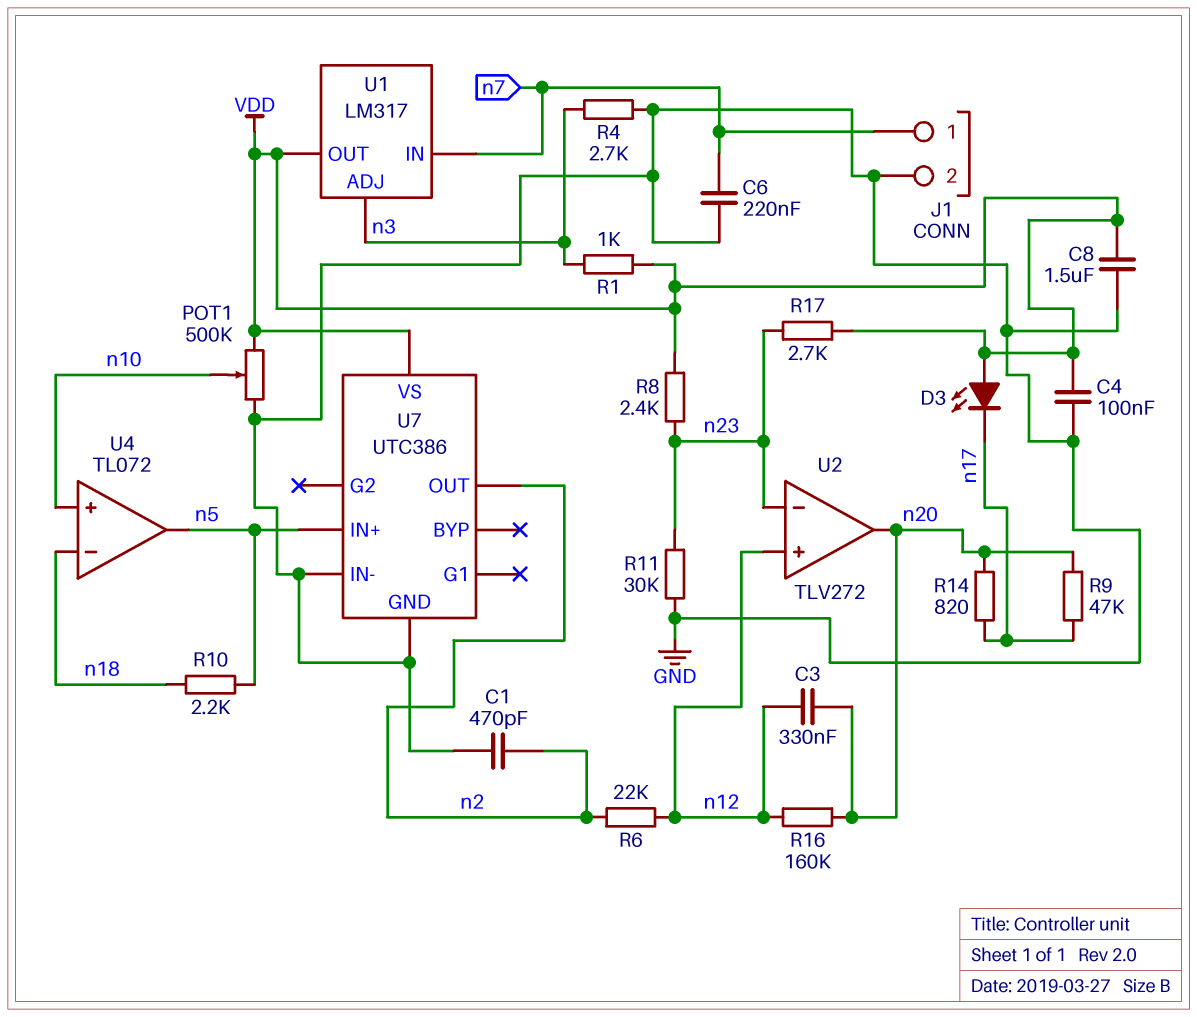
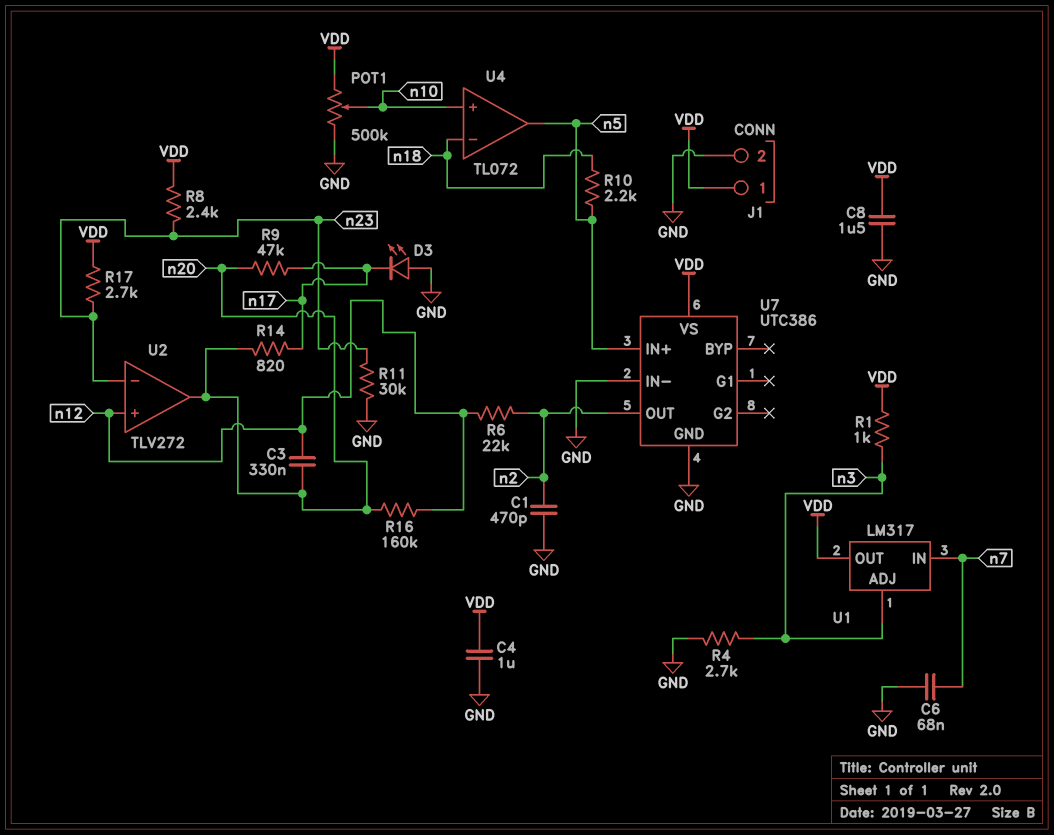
C4: 100nF (GND, VDD) -> 1uF (GND, VDD)
C6: 220nF (GND, n7) -> 68nF (GND, n7)
D3: LED (A VDD, K n17) -> LED (A GND, K n17)
J1 pin 1: n7 -> VDD

